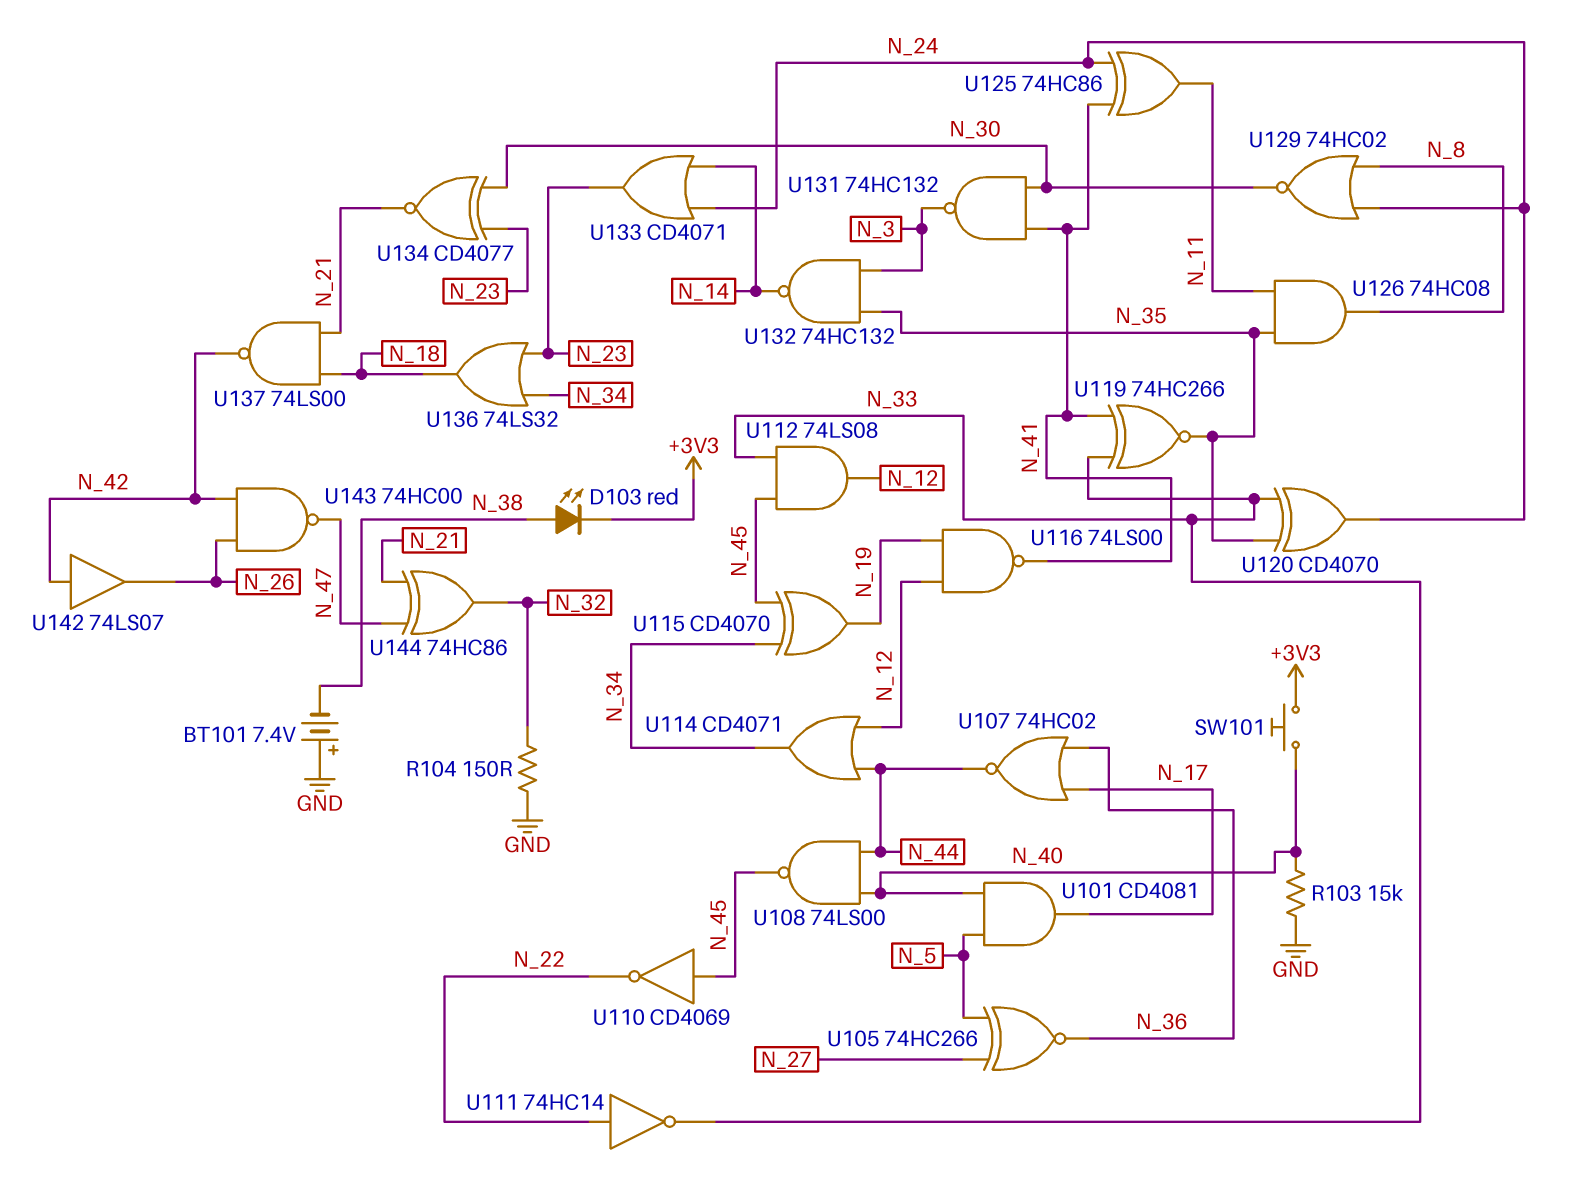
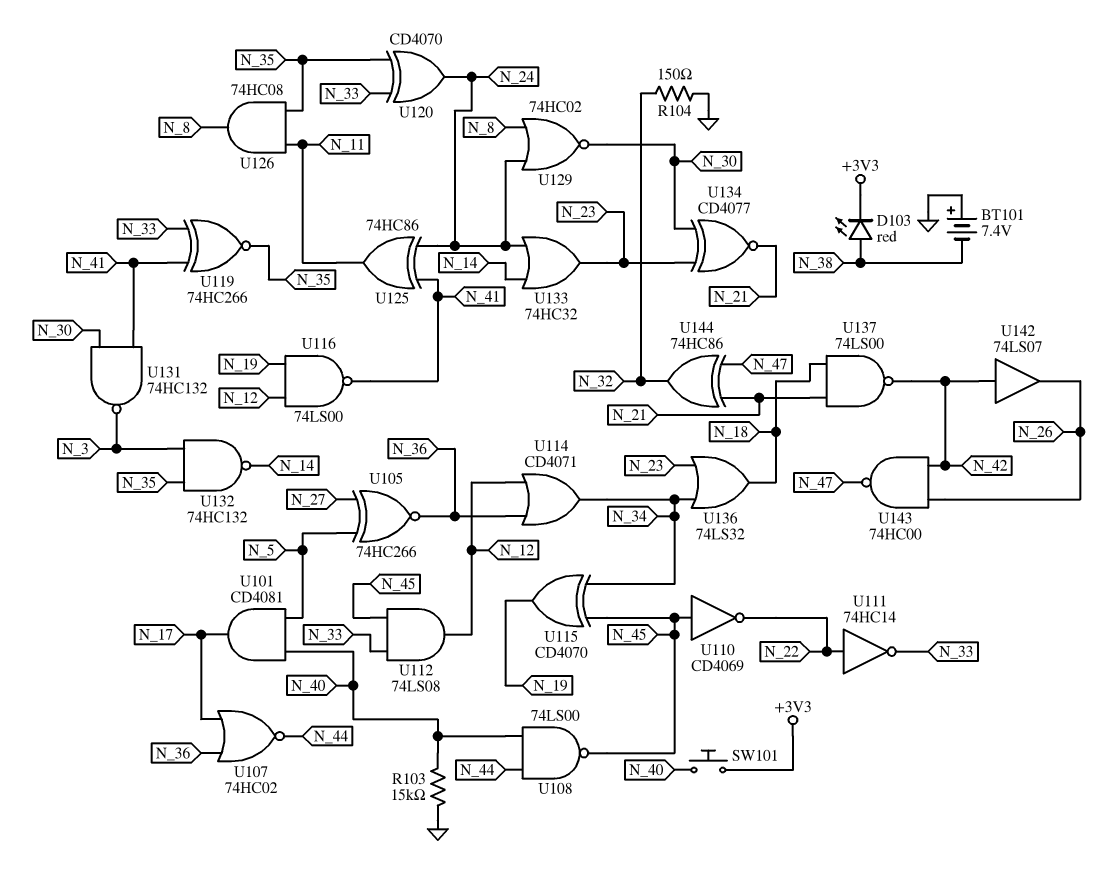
U114: OR CD4071 (in N_12, in N_44, out N_34) -> OR CD4071 (in N_12, in N_36, out N_34)
U133: OR CD4071 (in N_14, in N_24, out N_23) -> OR 74HC32 (in N_14, in N_24, out N_23)

